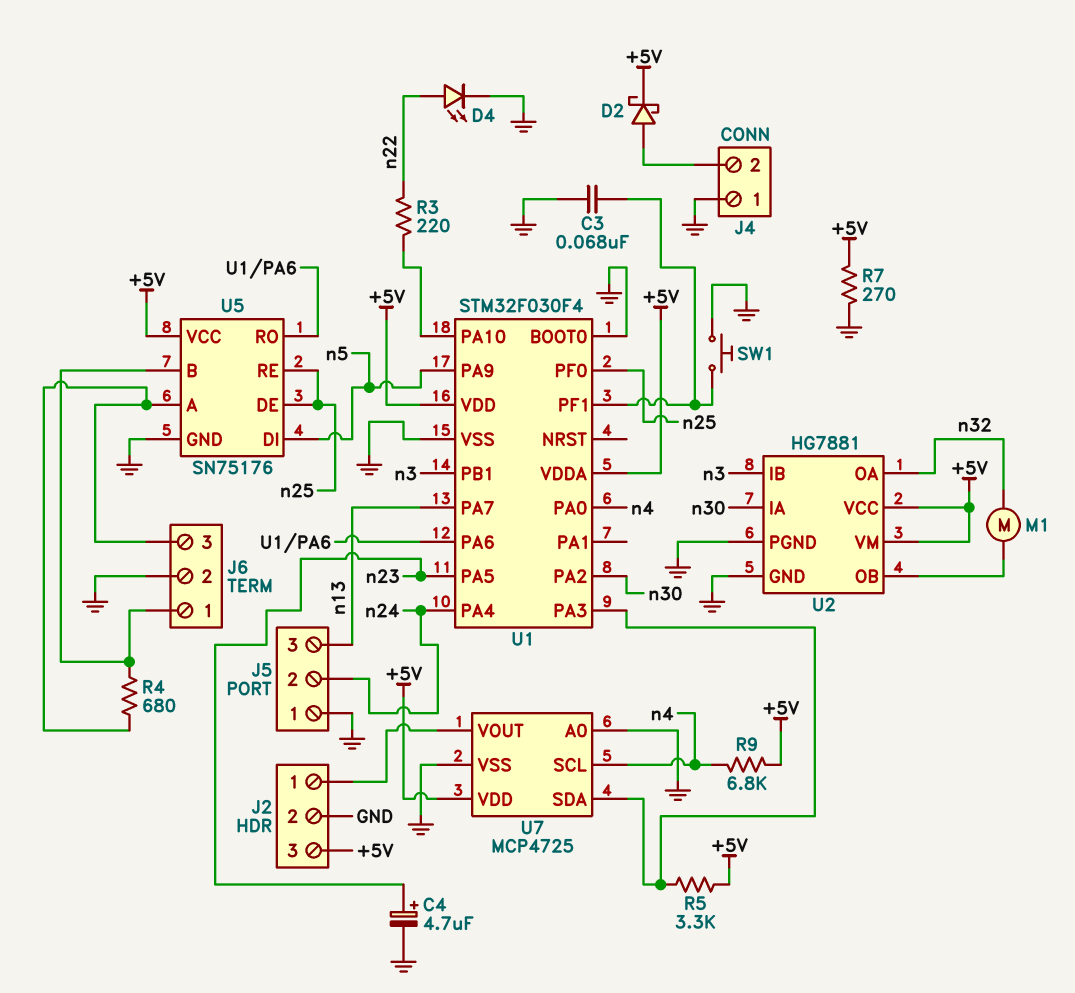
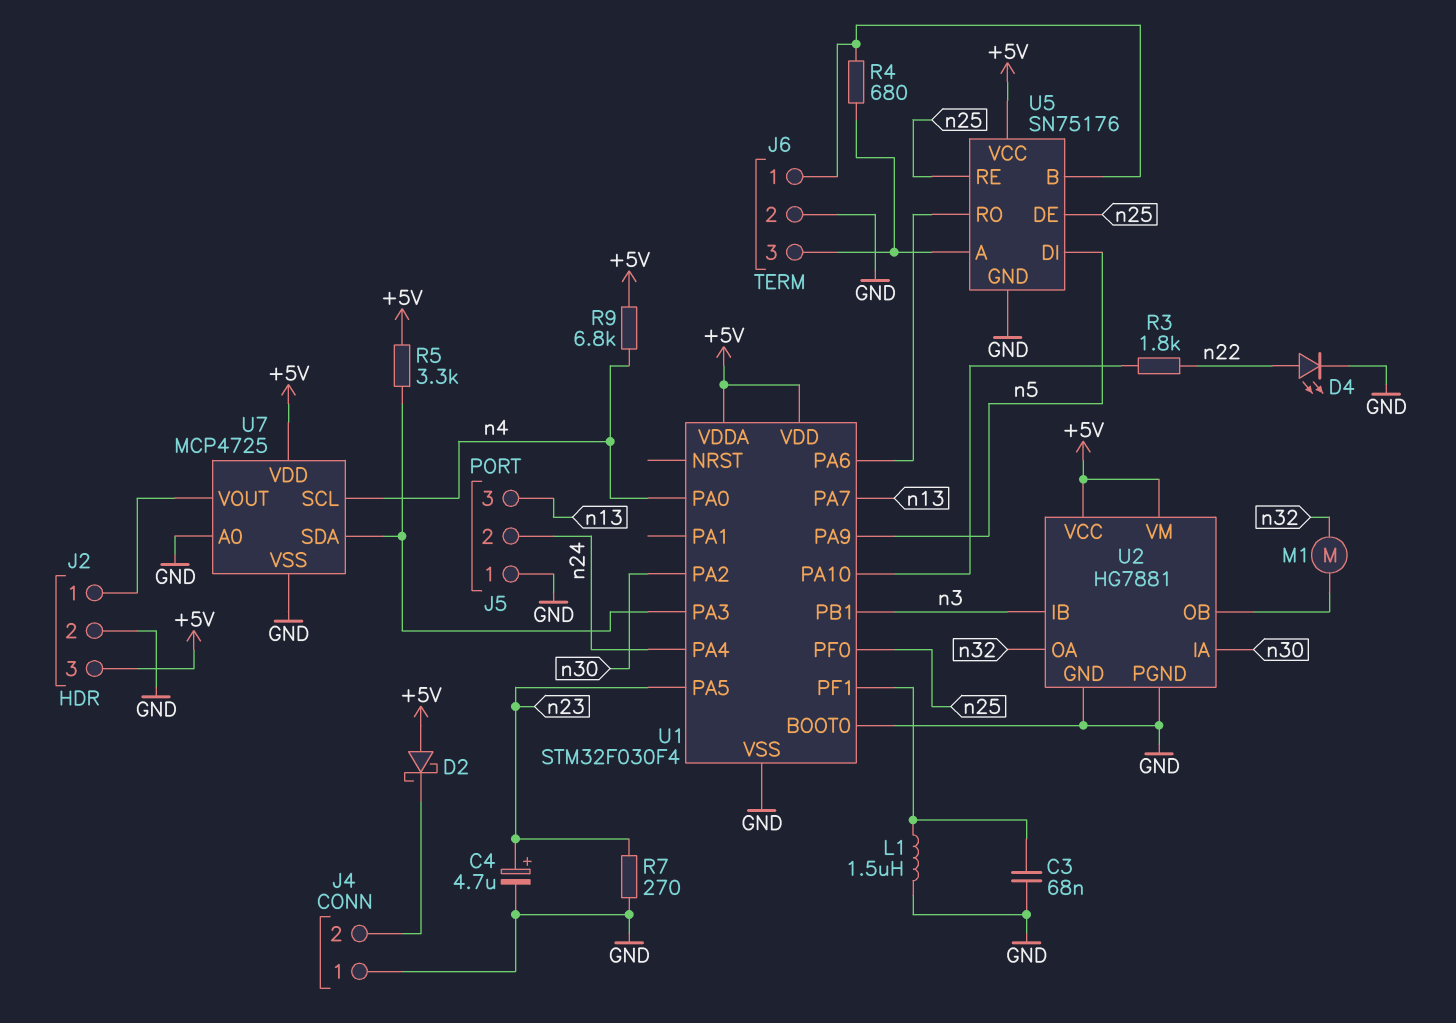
D2: schottky (A J4/2, K +5V) -> schottky (A +5V, K J4/2)
L1: none -> 1.5uH (GND, U1/PF1)
R3: 220 (U1/PA10, n22) -> 1.8k (U1/PA10, n22)
R7: 270 (+5V, GND) -> 270 (GND, n23)
SW1: button (GND, U1/PF1) -> none

